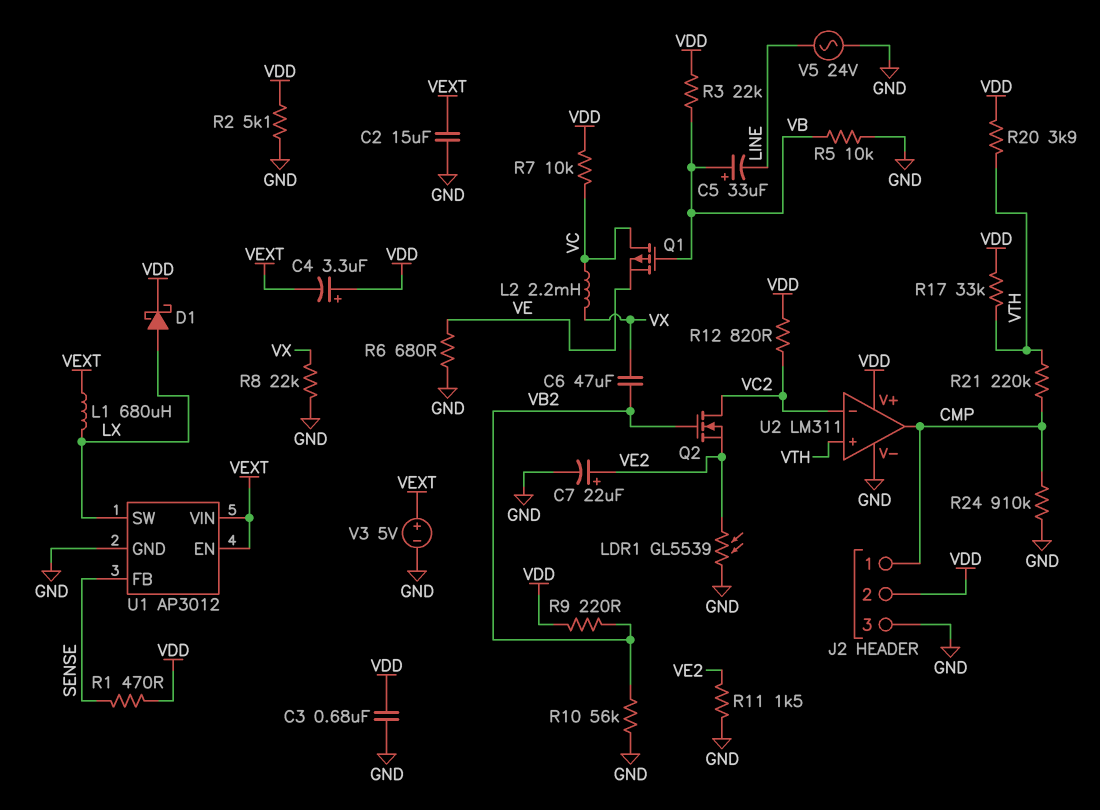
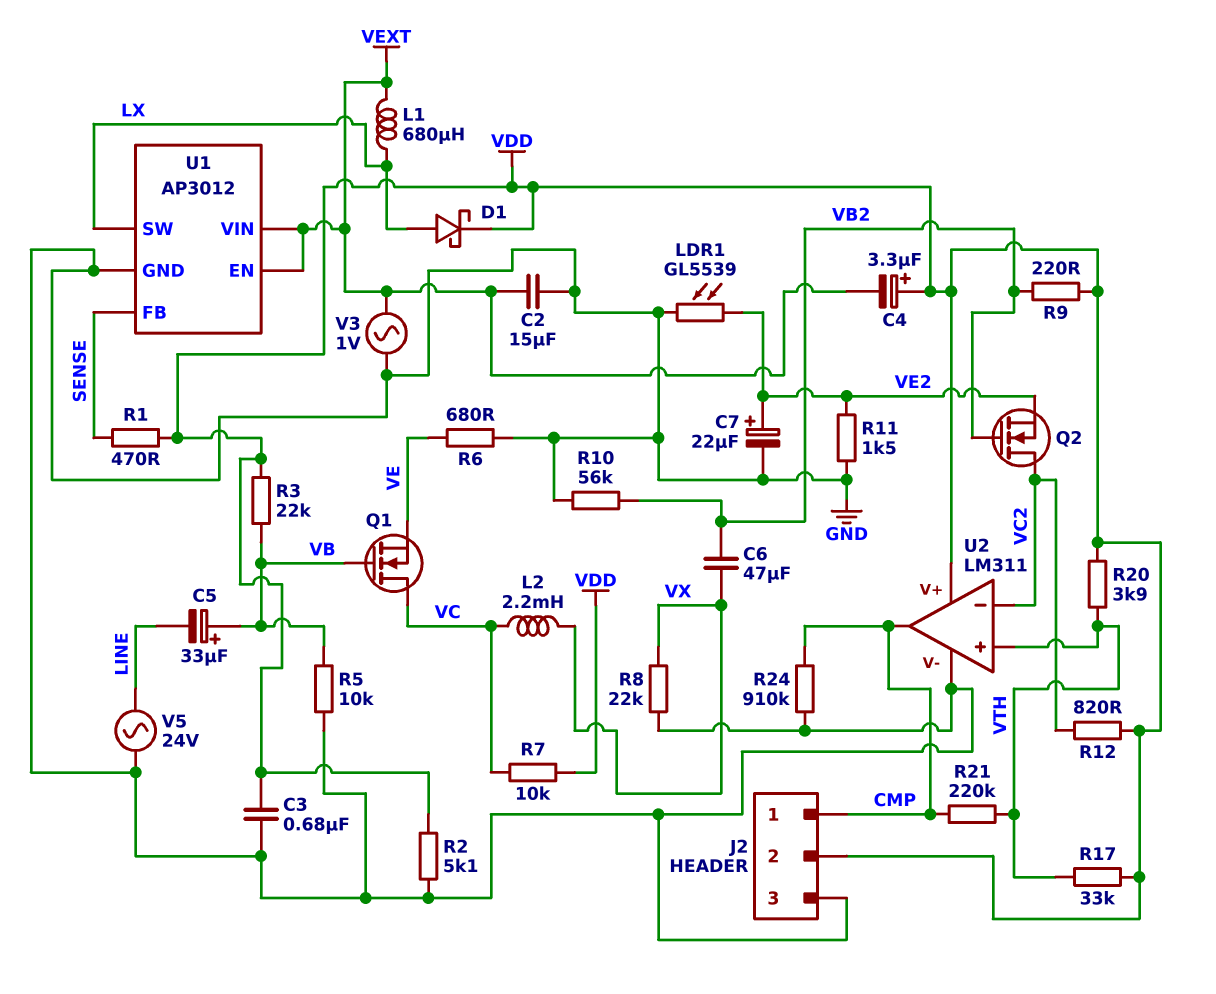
Q1: PMOS (G VB, D VC, S VE) -> NMOS (G VB, D VC, S VE)
V3: 5V (plus VEXT, minus GND) -> AC 1V (GND, VEXT)

